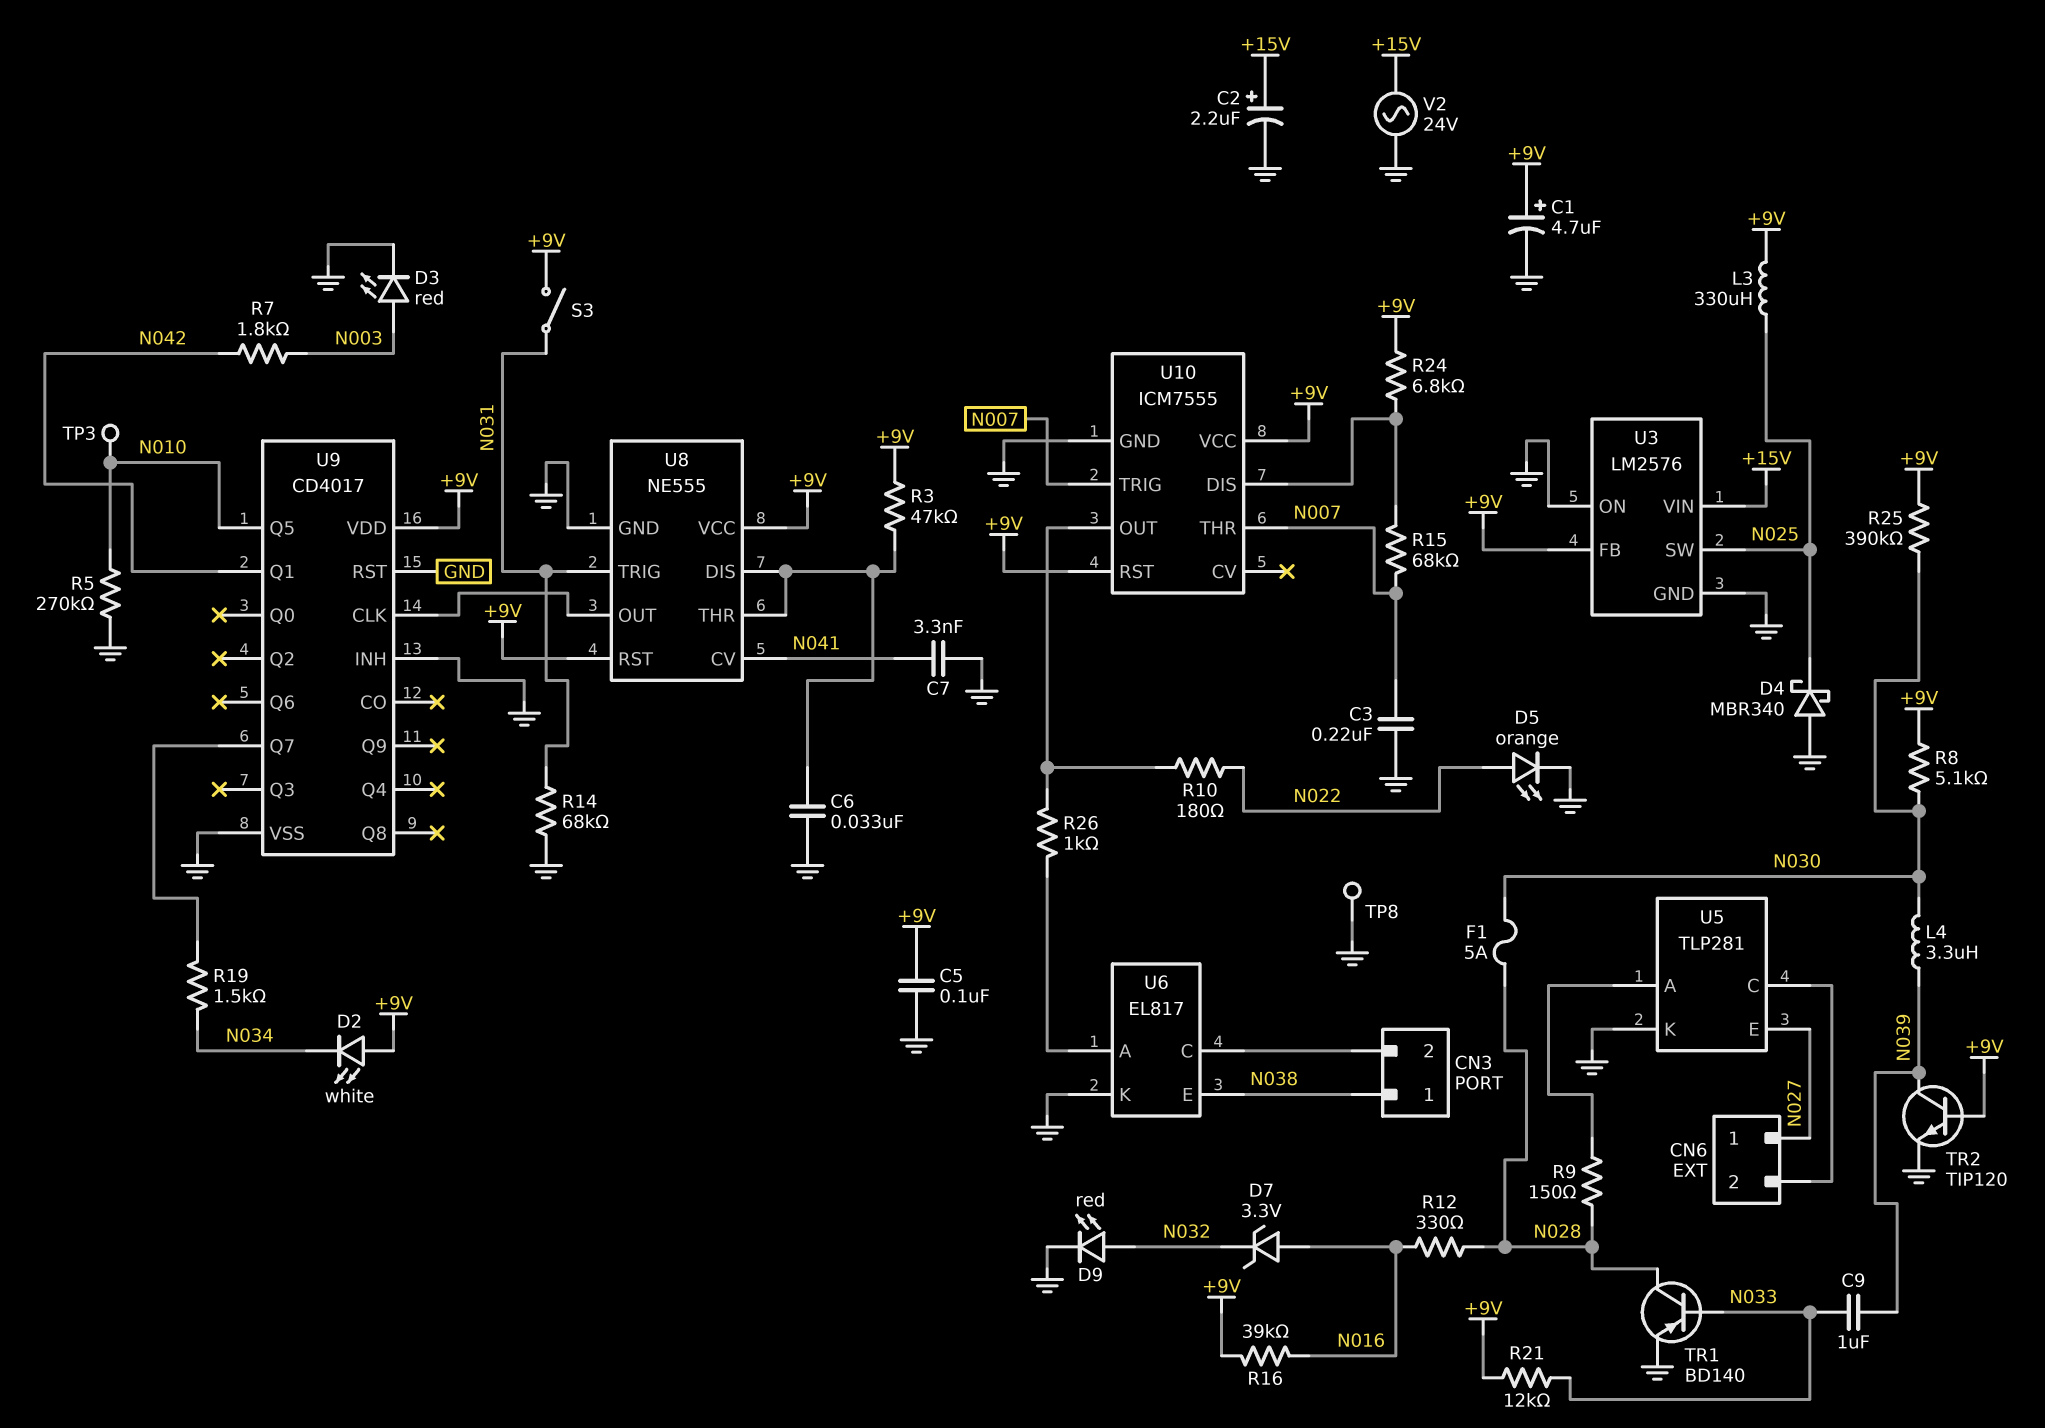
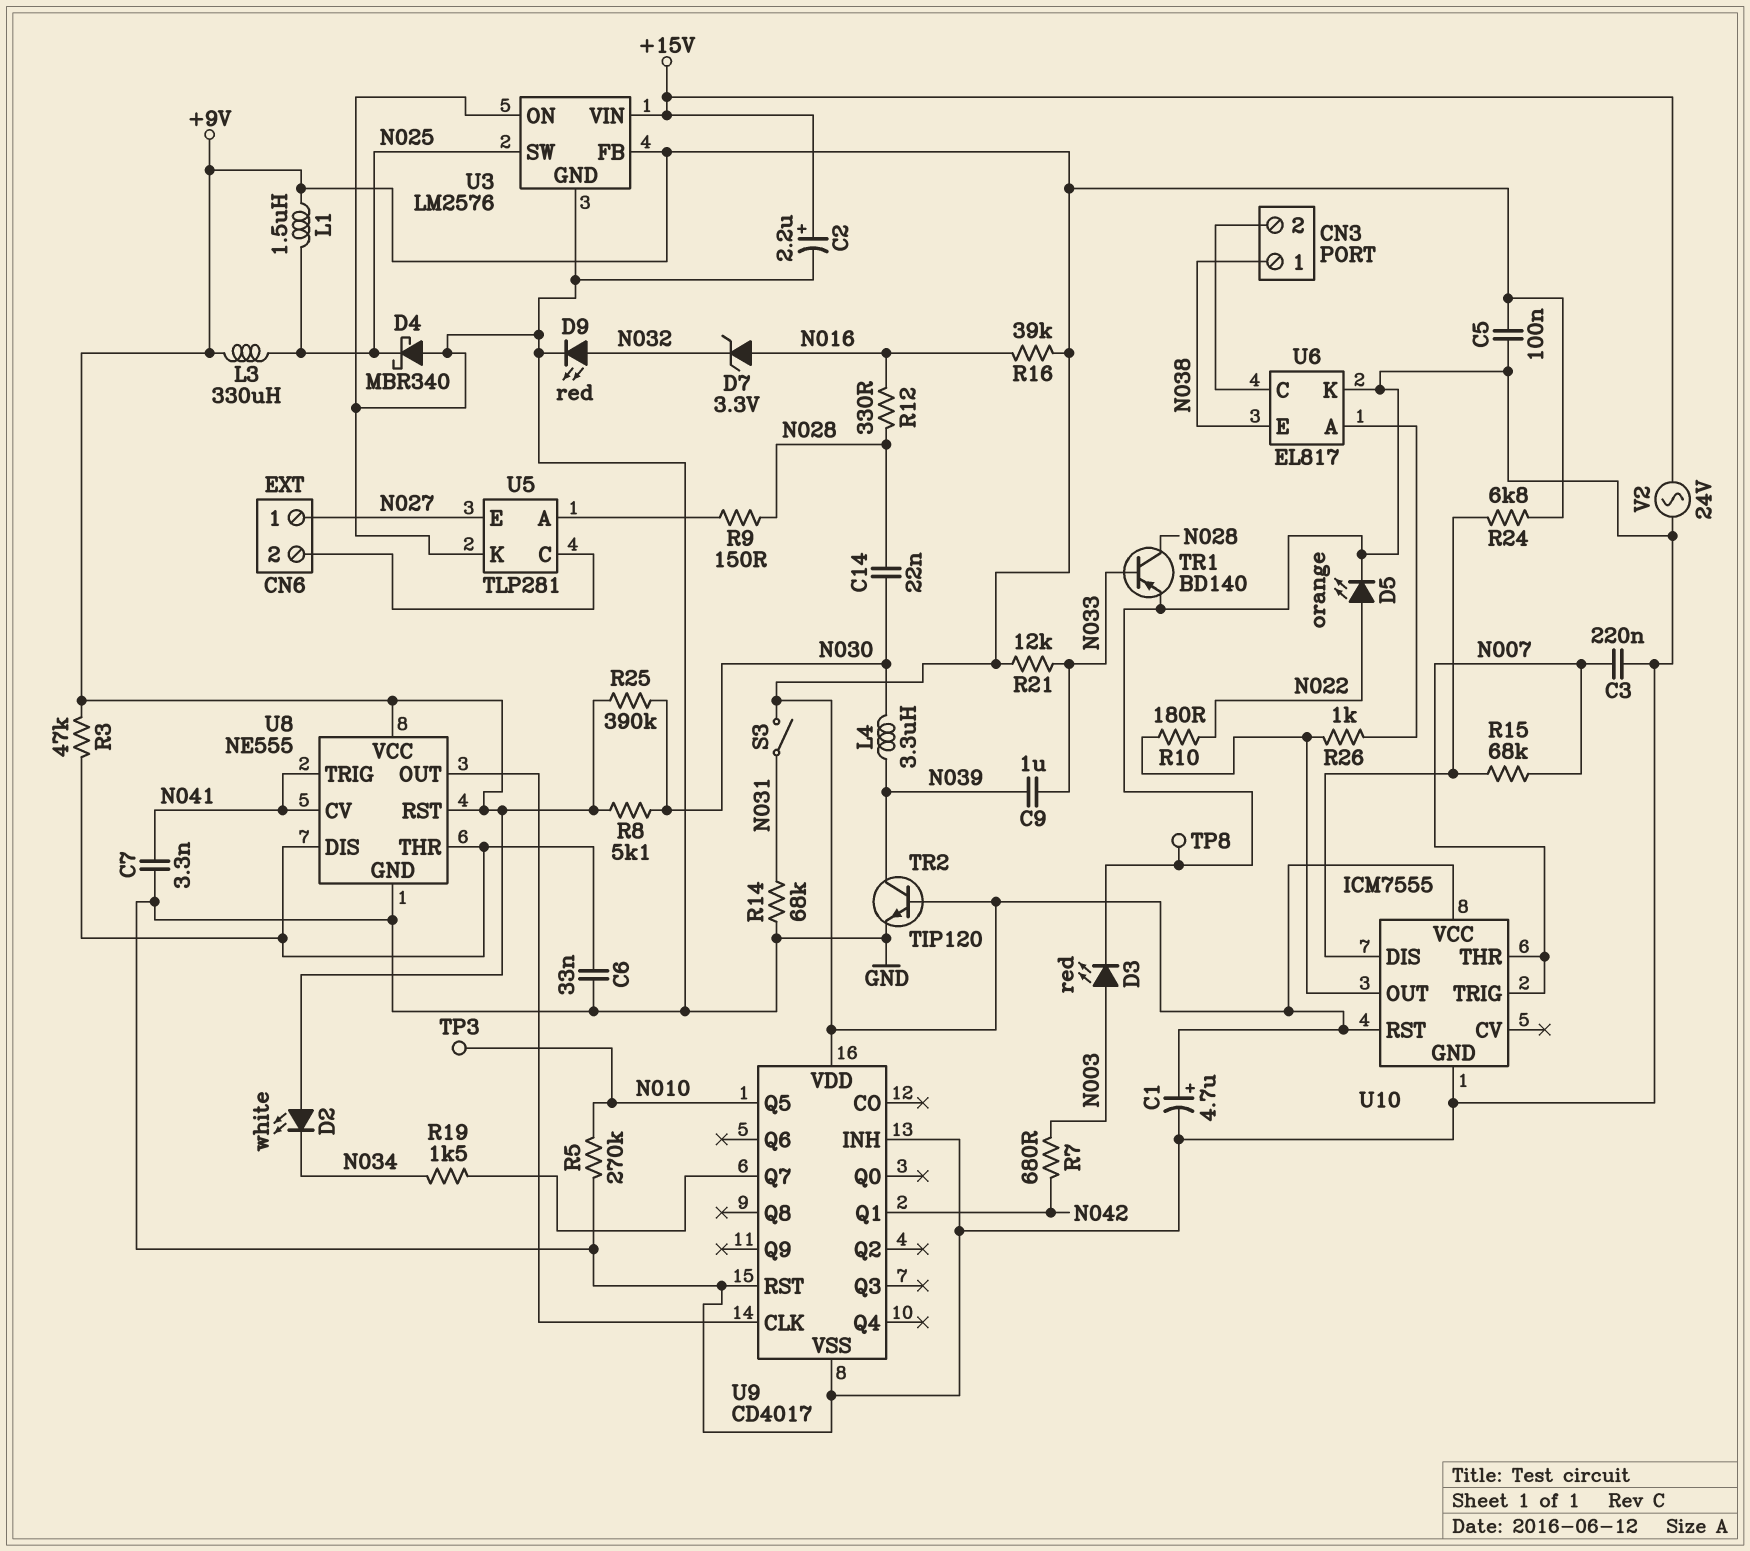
C14: none -> 22nF (N028, N030)
F1: 5A (N028, N030) -> none
L1: none -> 1.5uH (+9V, N025)
R7: 1.8k (N003, N042) -> 680 (N003, N042)
U8 pin TRIG: N031 -> N041

